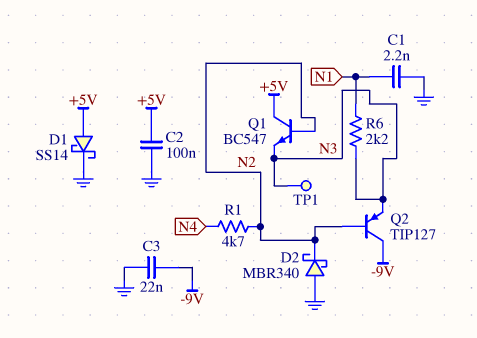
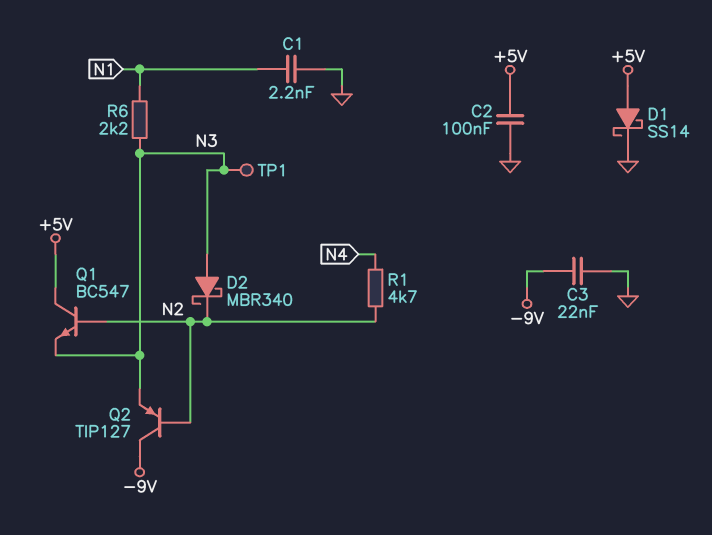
D2: schottky MBR340 (A GND, K N2) -> schottky MBR340 (A N3, K N2)

